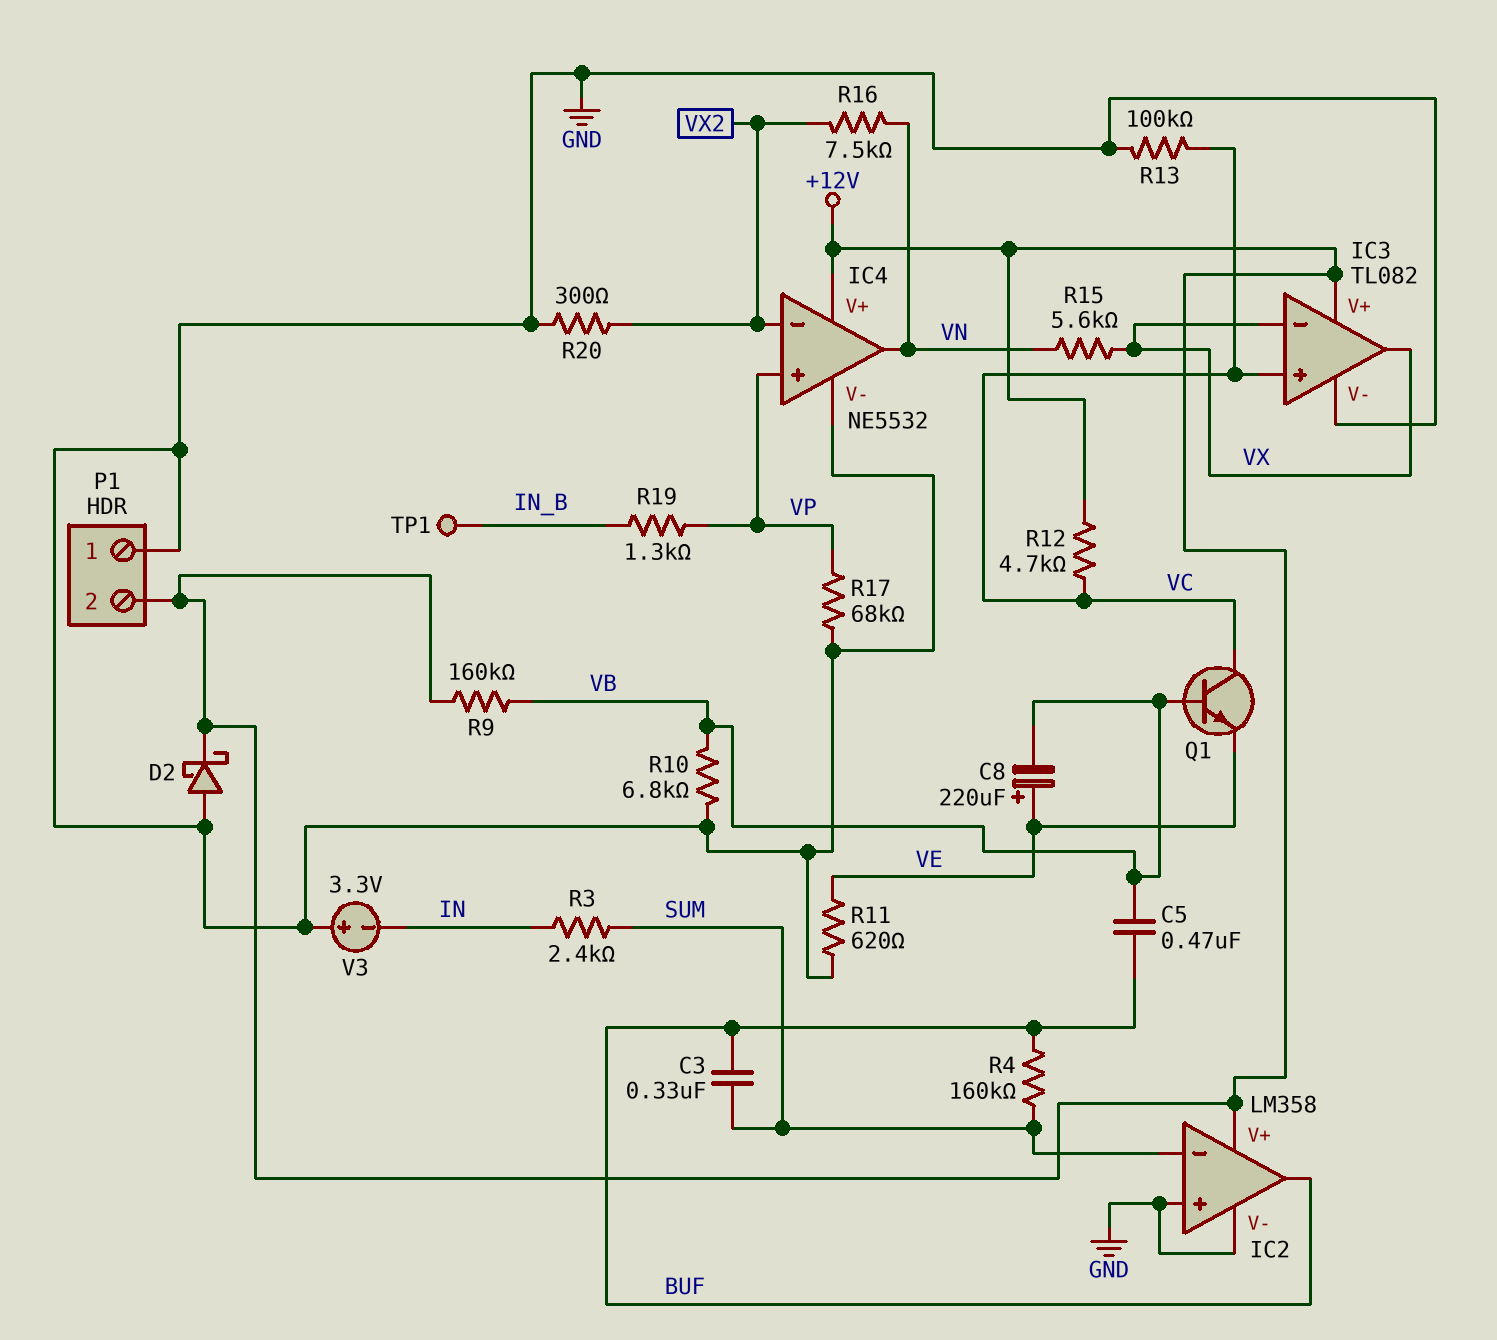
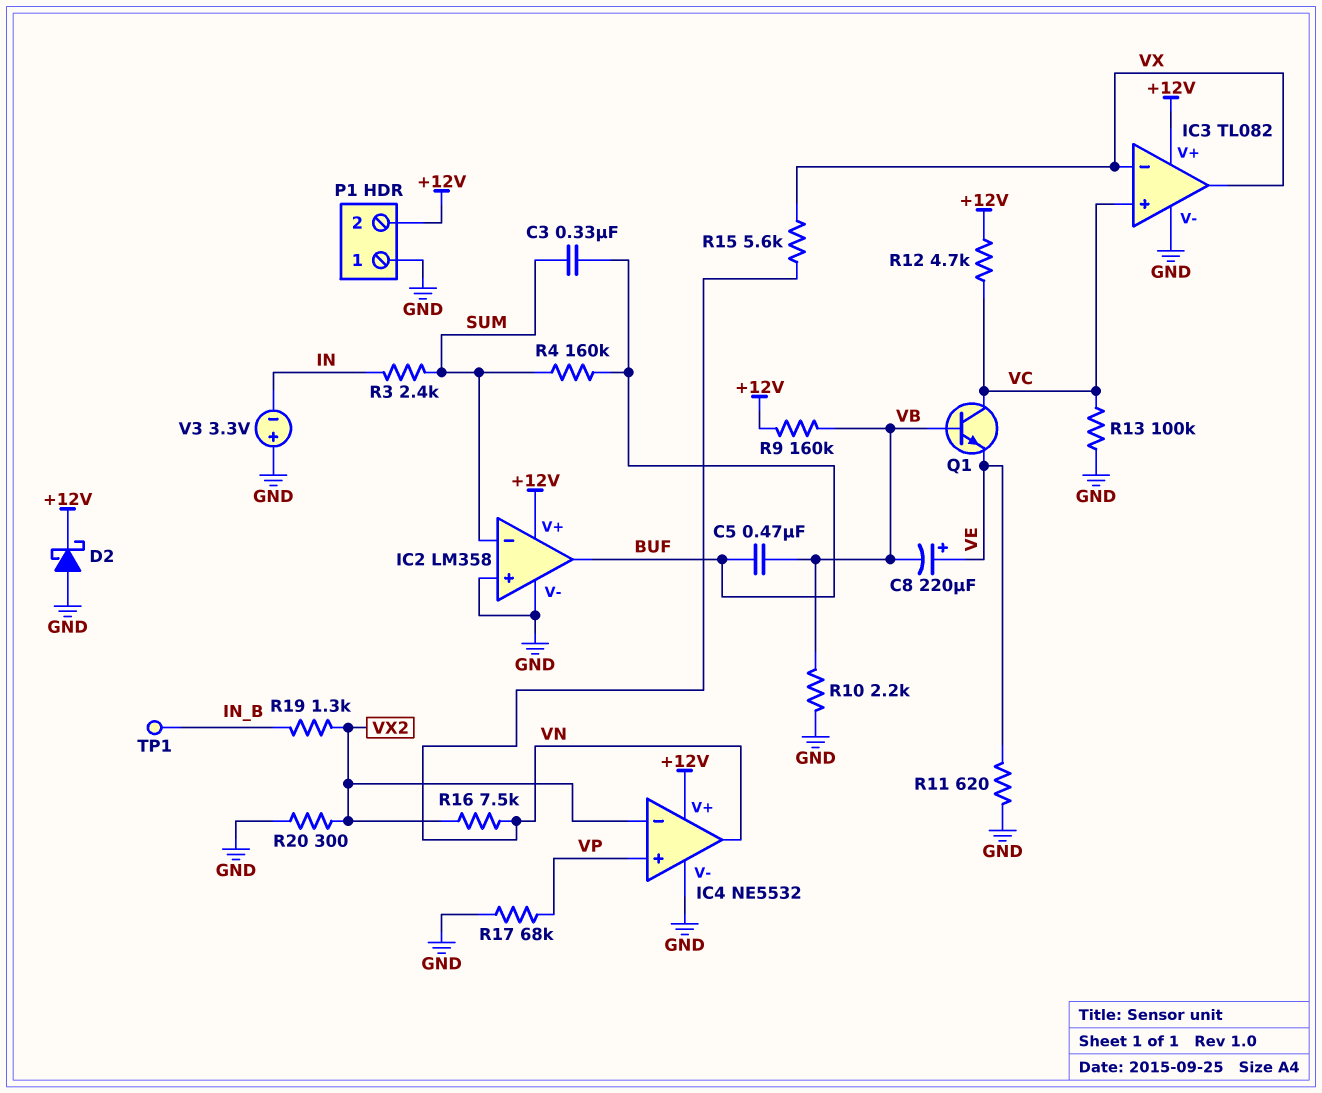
R10: 6.8k (GND, VB) -> 2.2k (GND, VB)
R19: 1.3k (IN_B, VP) -> 1.3k (IN_B, VX2)

